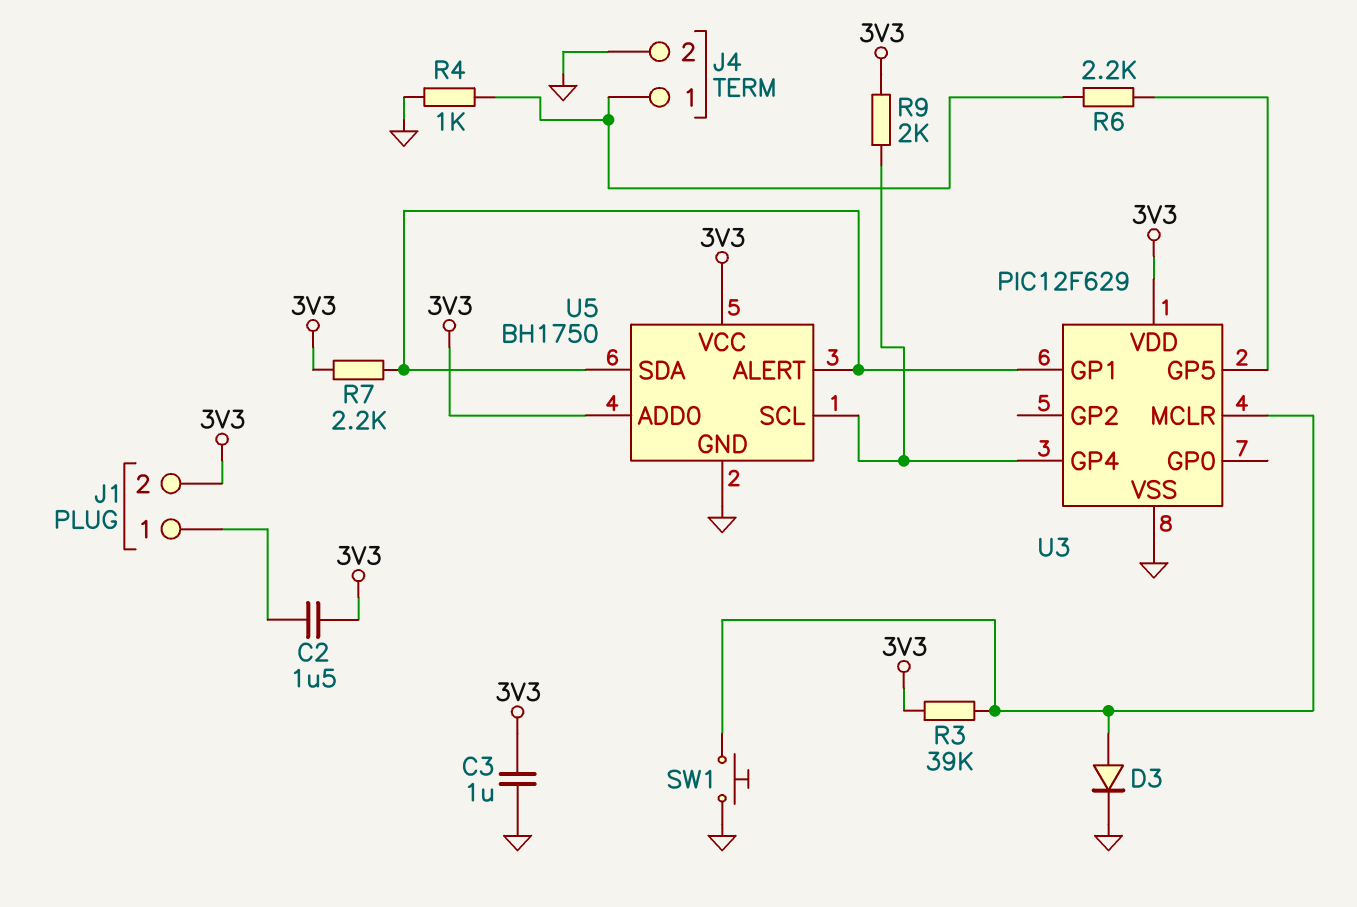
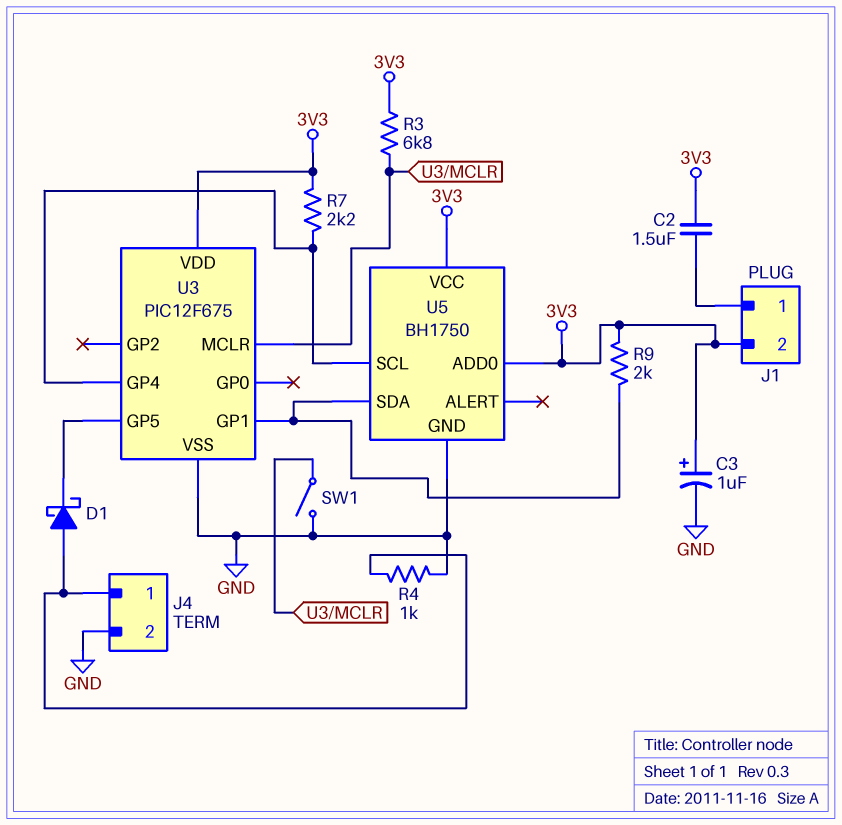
C3: 1uF (3V3, GND) -> 1uF (plus 3V3, minus GND)
D1: none -> schottky (A J4/1, K U3/GP5)
D3: diode (A U3/MCLR, K GND) -> none
R3: 39k (3V3, U3/MCLR) -> 6.8k (3V3, U3/MCLR)
R6: 2.2k (J4/1, U3/GP5) -> none
R7: 2.2k (3V3, U3/GP1) -> 2.2k (3V3, U3/GP4)
R9: 2k (3V3, U3/GP4) -> 2k (3V3, U3/GP1)
SW1: button (GND, U3/MCLR) -> switch (GND, U3/MCLR)
U3: PIC12F629 -> PIC12F675
U5 pin ALERT: U3/GP1 -> none

